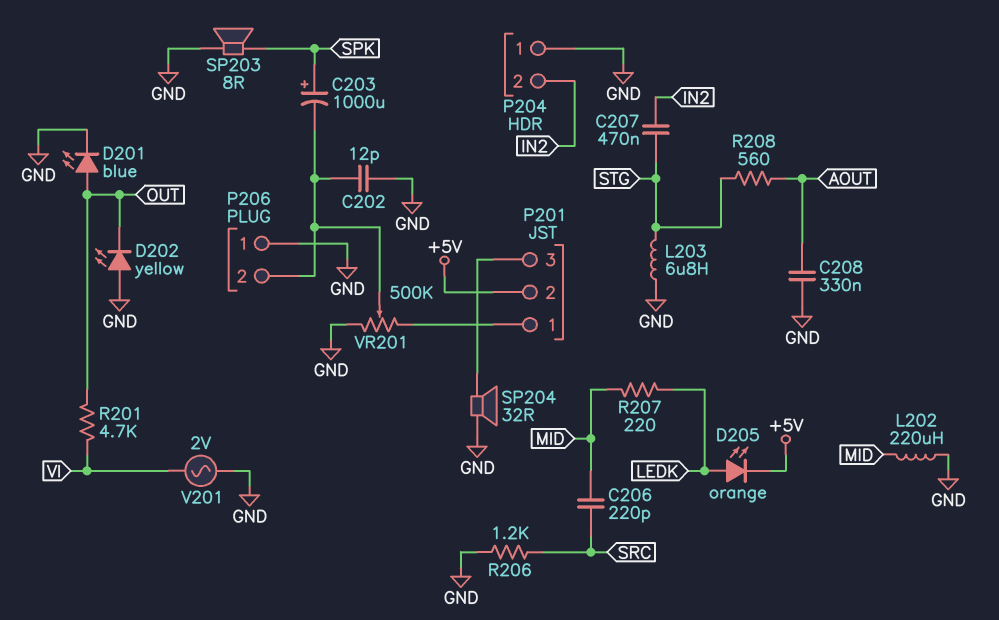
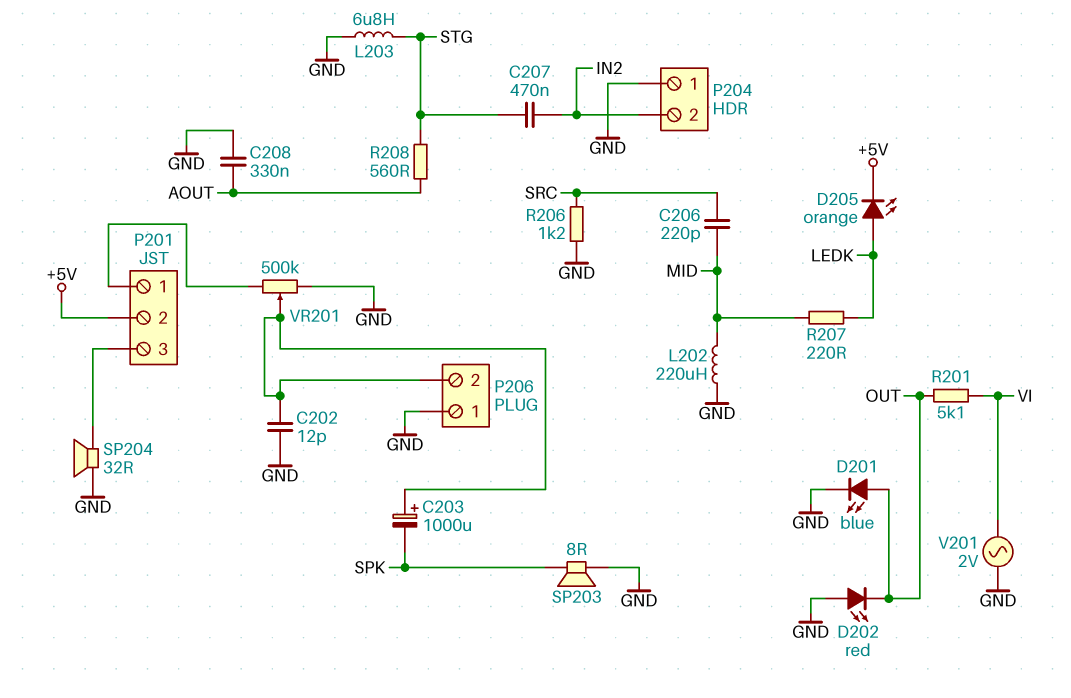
C203: 1000uF (plus SPK, minus P206/2) -> 1000uF (plus P206/2, minus SPK)
D202: LED yellow (A GND, K OUT) -> LED red (A GND, K OUT)
R201: 4.7k (OUT, VI) -> 5.1k (OUT, VI)

